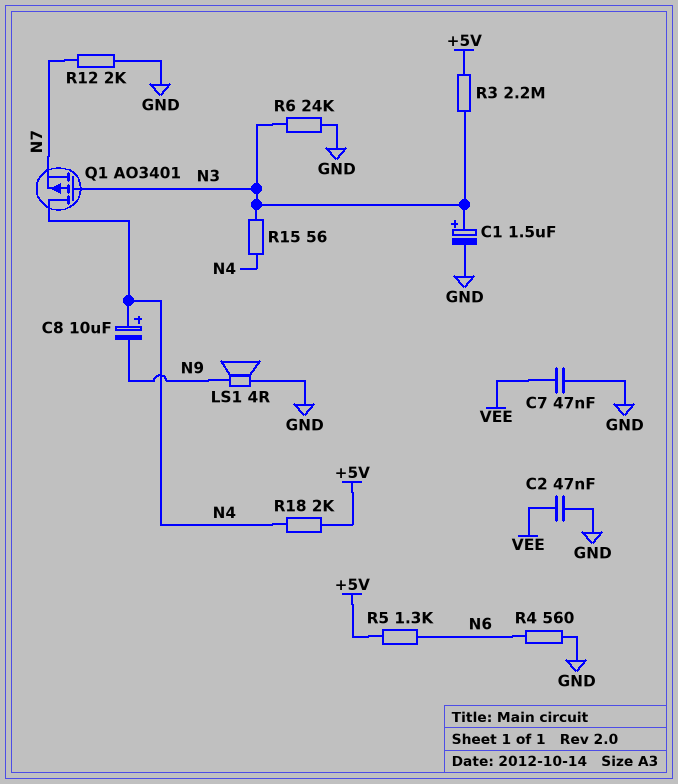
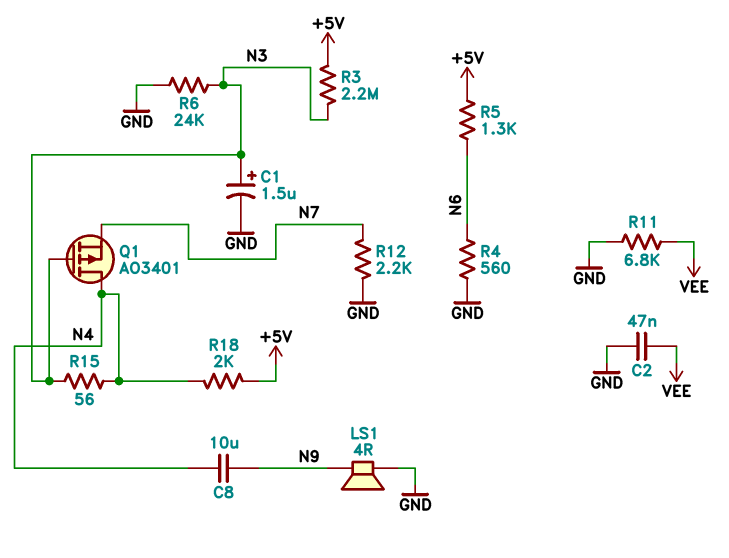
C7: 47nF (GND, VEE) -> none
C8: 10uF (plus N4, minus N9) -> 10uF (N4, N9)
R11: none -> 6.8k (GND, VEE)
R12: 2k (GND, N7) -> 2.2k (GND, N7)

